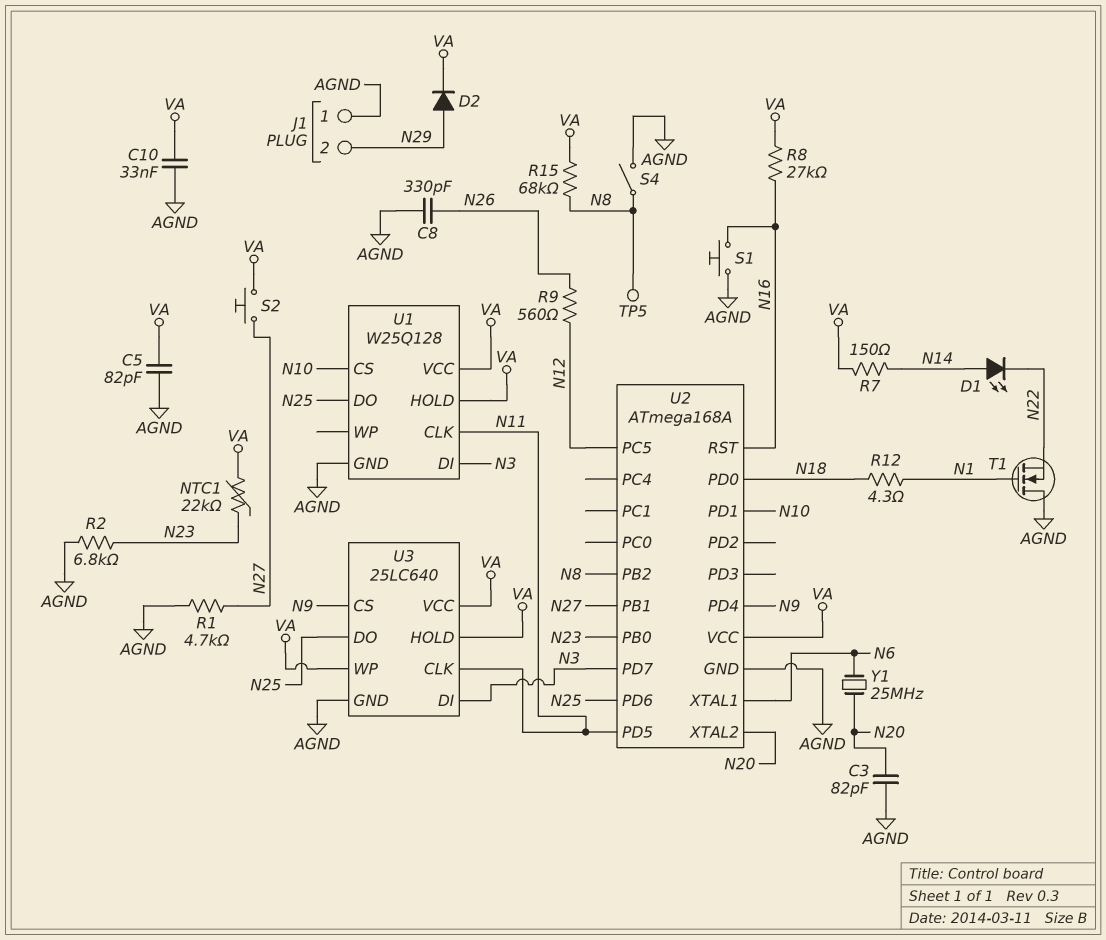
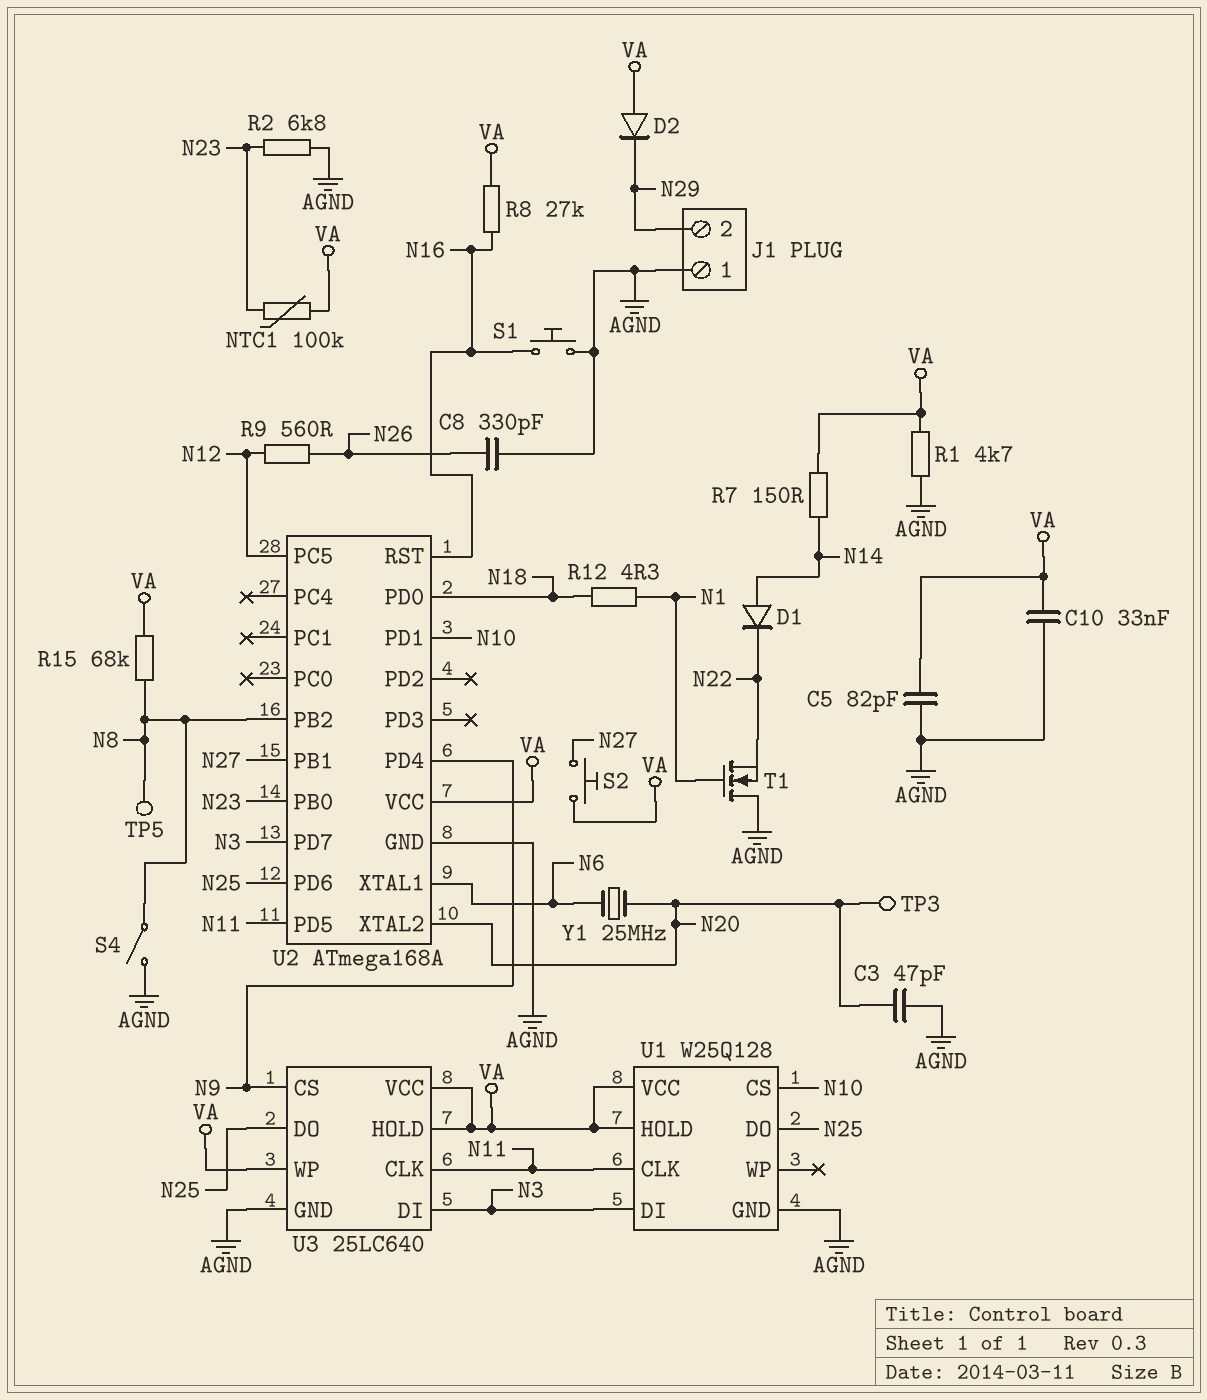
C3: 82pF (AGND, N20) -> 47pF (AGND, N20)
D1: LED (A N14, K N22) -> diode (A N14, K N22)
D2: diode (A N29, K VA) -> diode (A VA, K N29)
NTC1: 22k (N23, VA) -> 100k (N23, VA)
R1: 4.7k (AGND, N27) -> 4.7k (AGND, VA)
TP3: none -> test point (N20)

